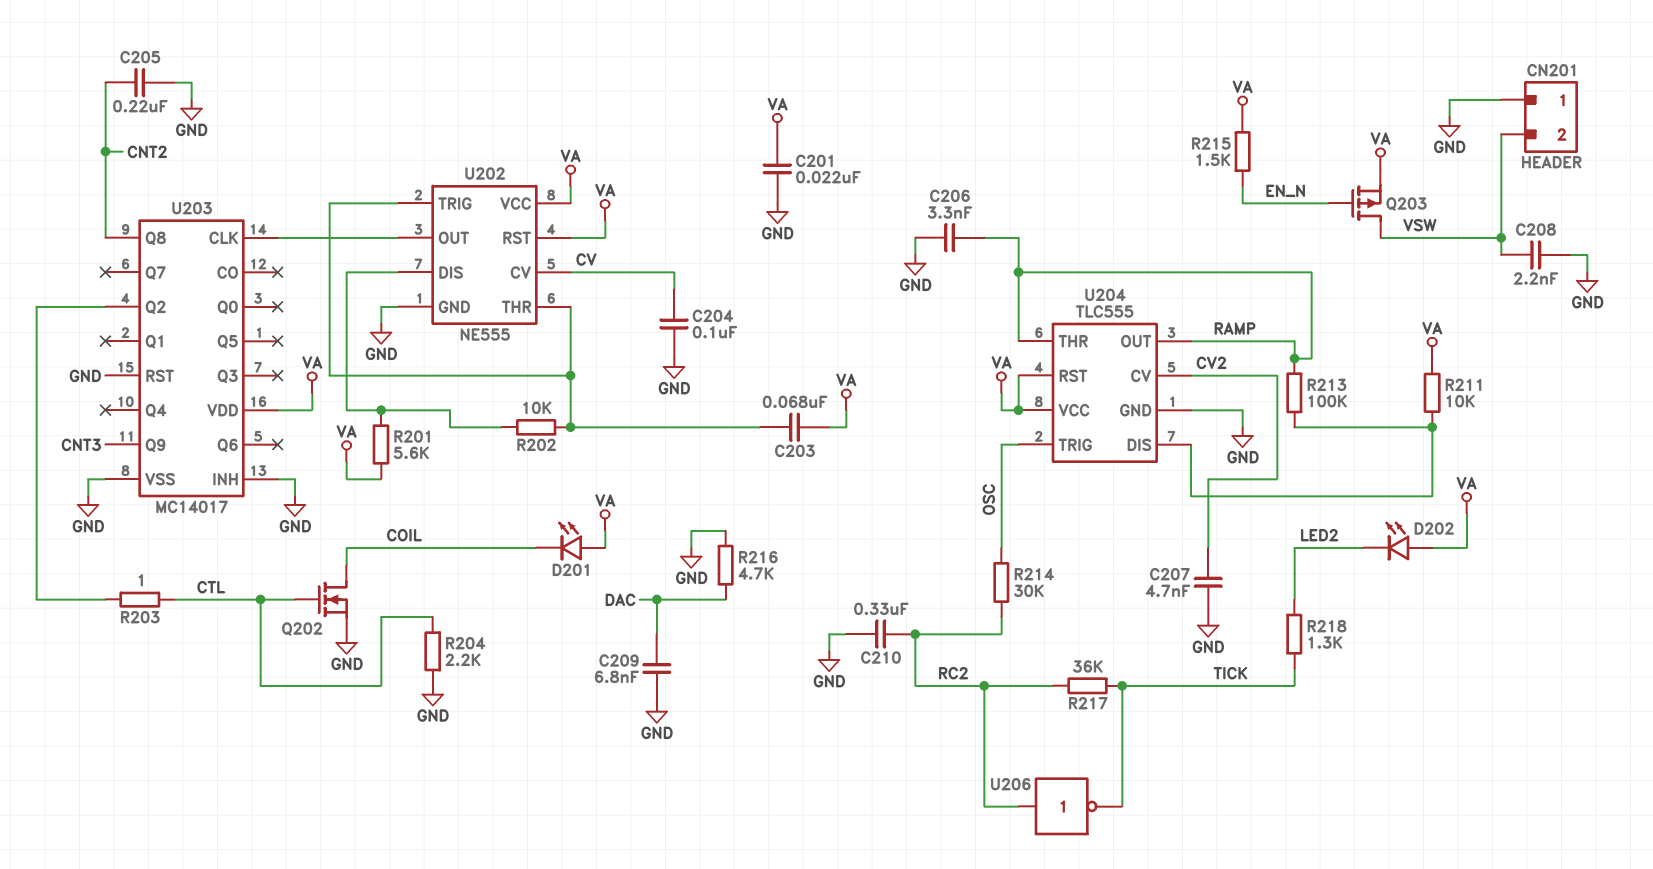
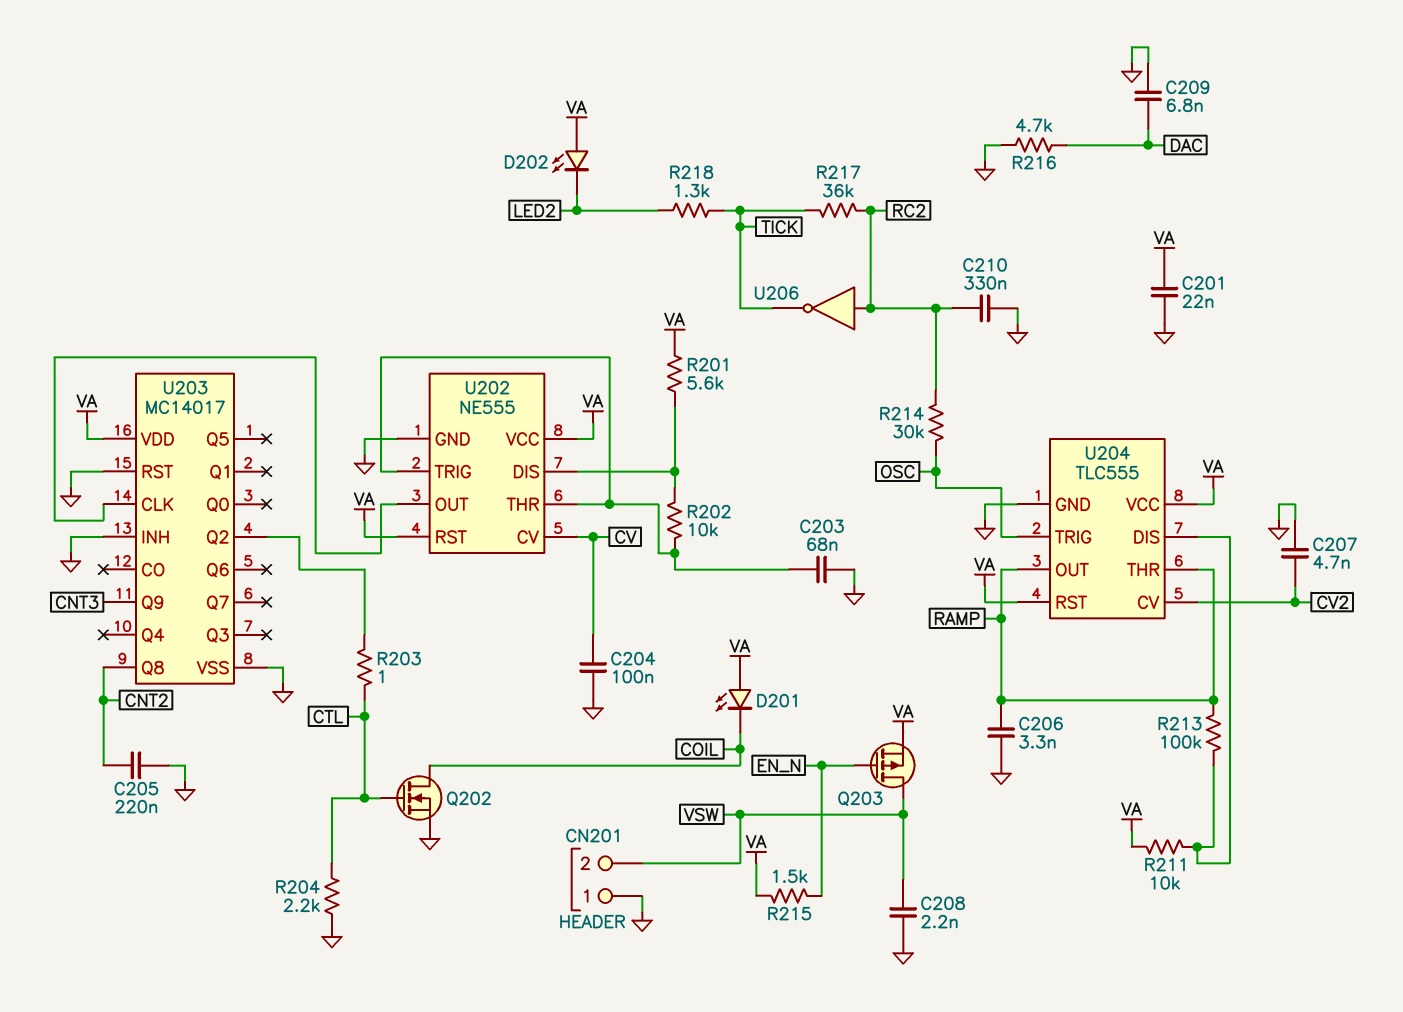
C203: 68nF (U202/THR, VA) -> 68nF (GND, U202/THR)

